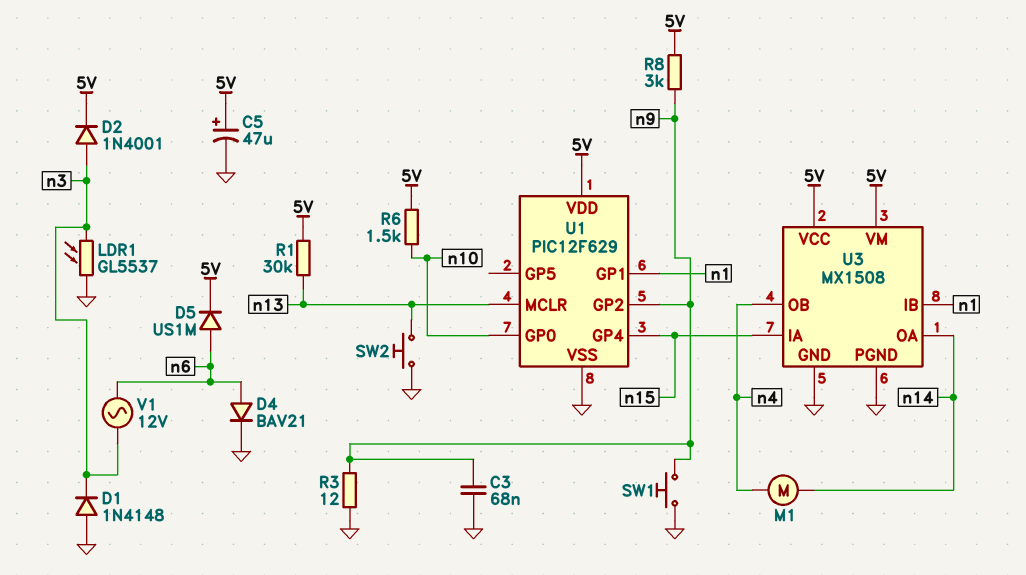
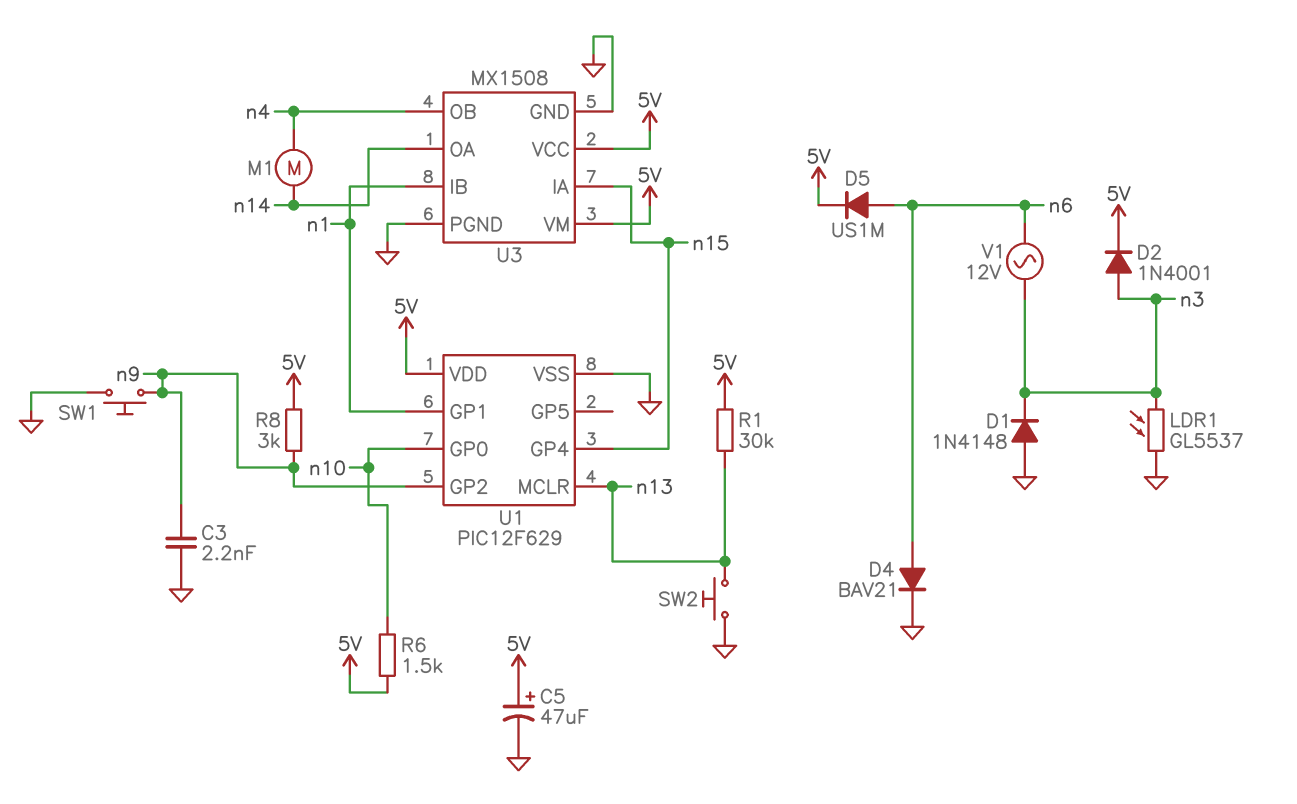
C3: 68nF (GND, n9) -> 2.2nF (GND, n9)
R3: 12 (GND, n9) -> none

